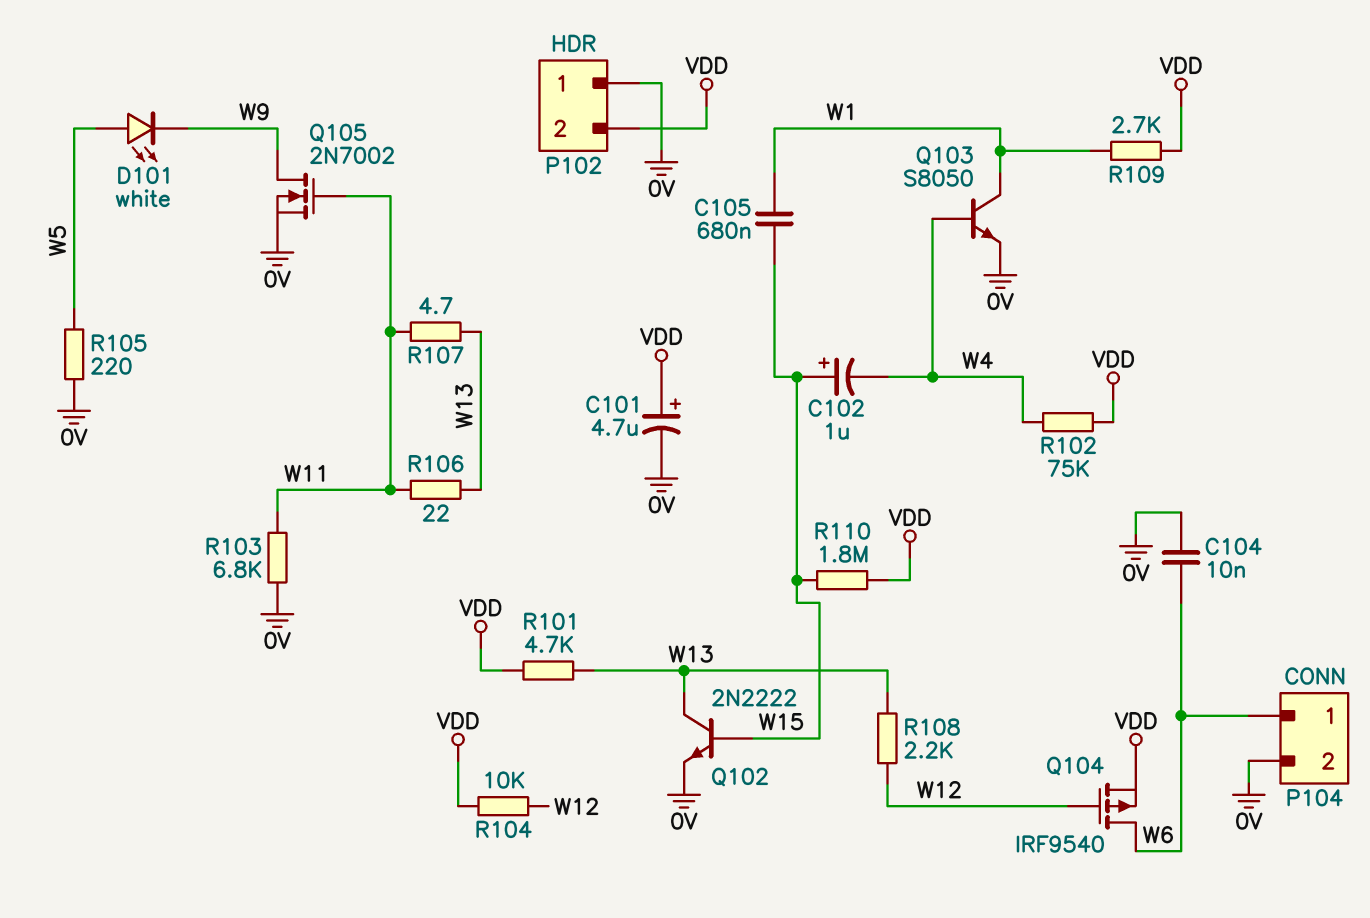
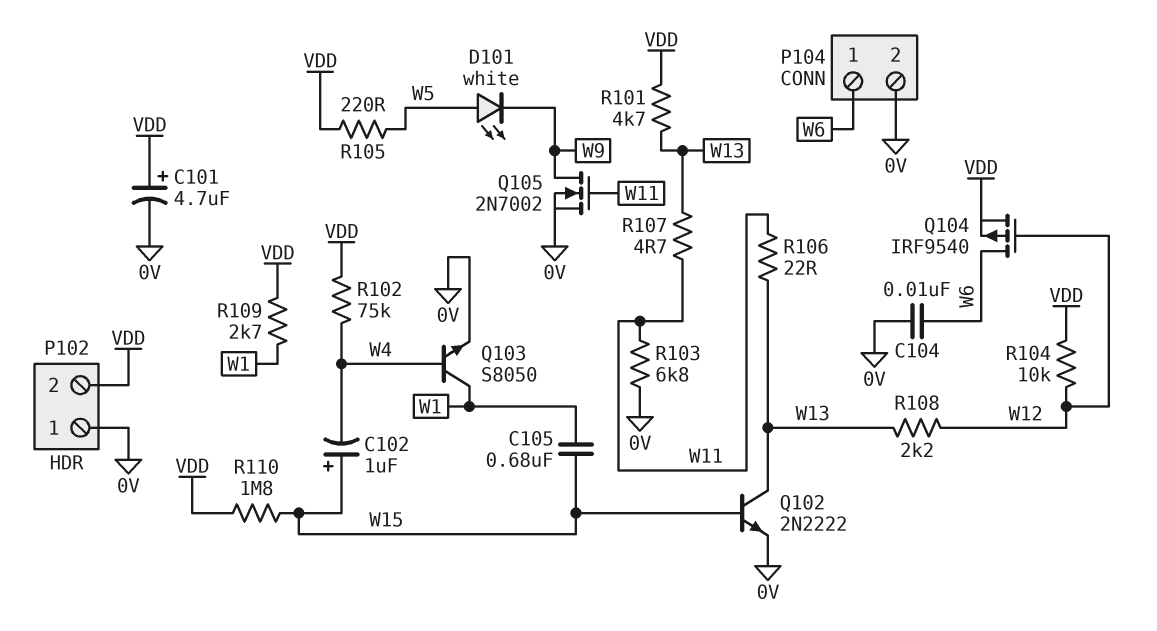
R105: 220 (0V, W5) -> 220 (VDD, W5)

